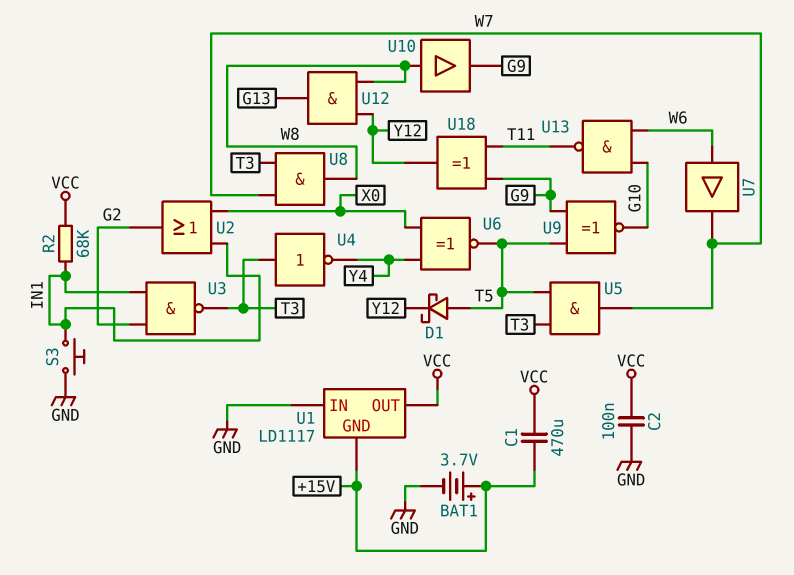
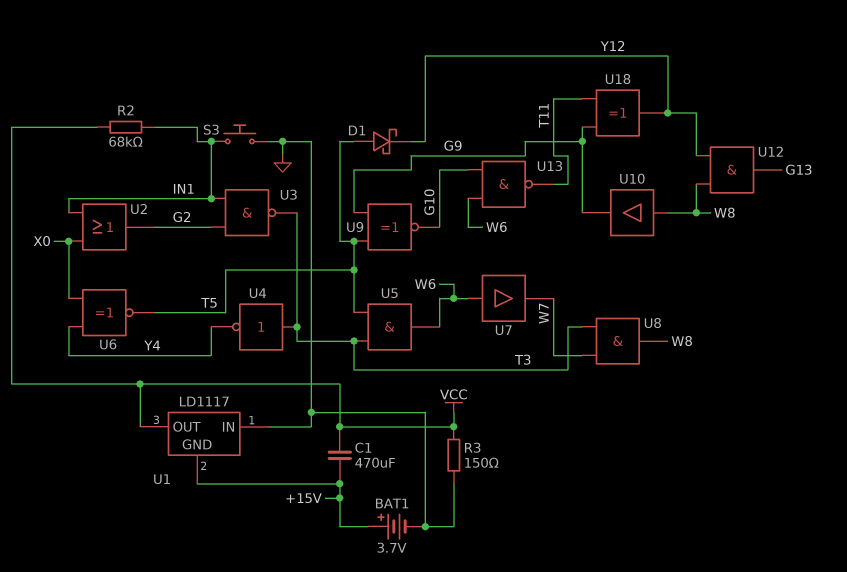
C2: 100nF (GND, VCC) -> none
R3: none -> 150 (GND, VCC)
U5: AND (in T3, in T5, out W7) -> AND (in T3, in T5, out W6)

